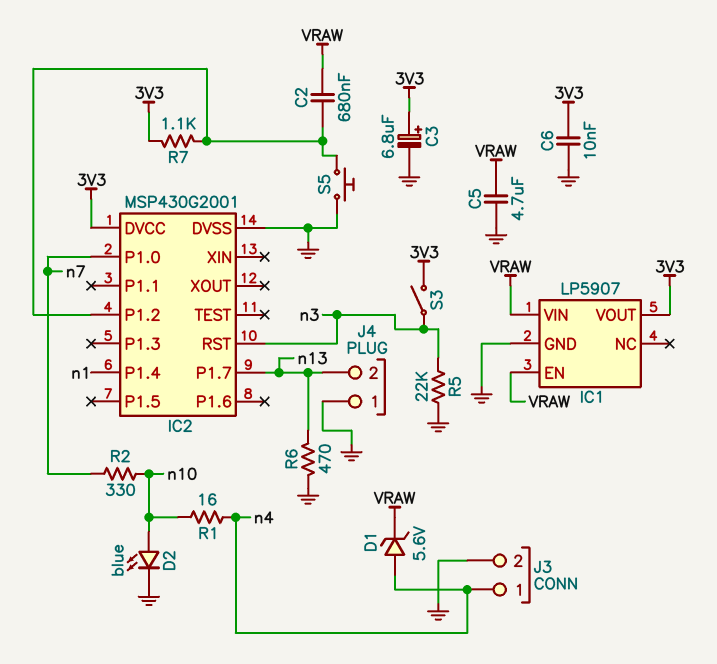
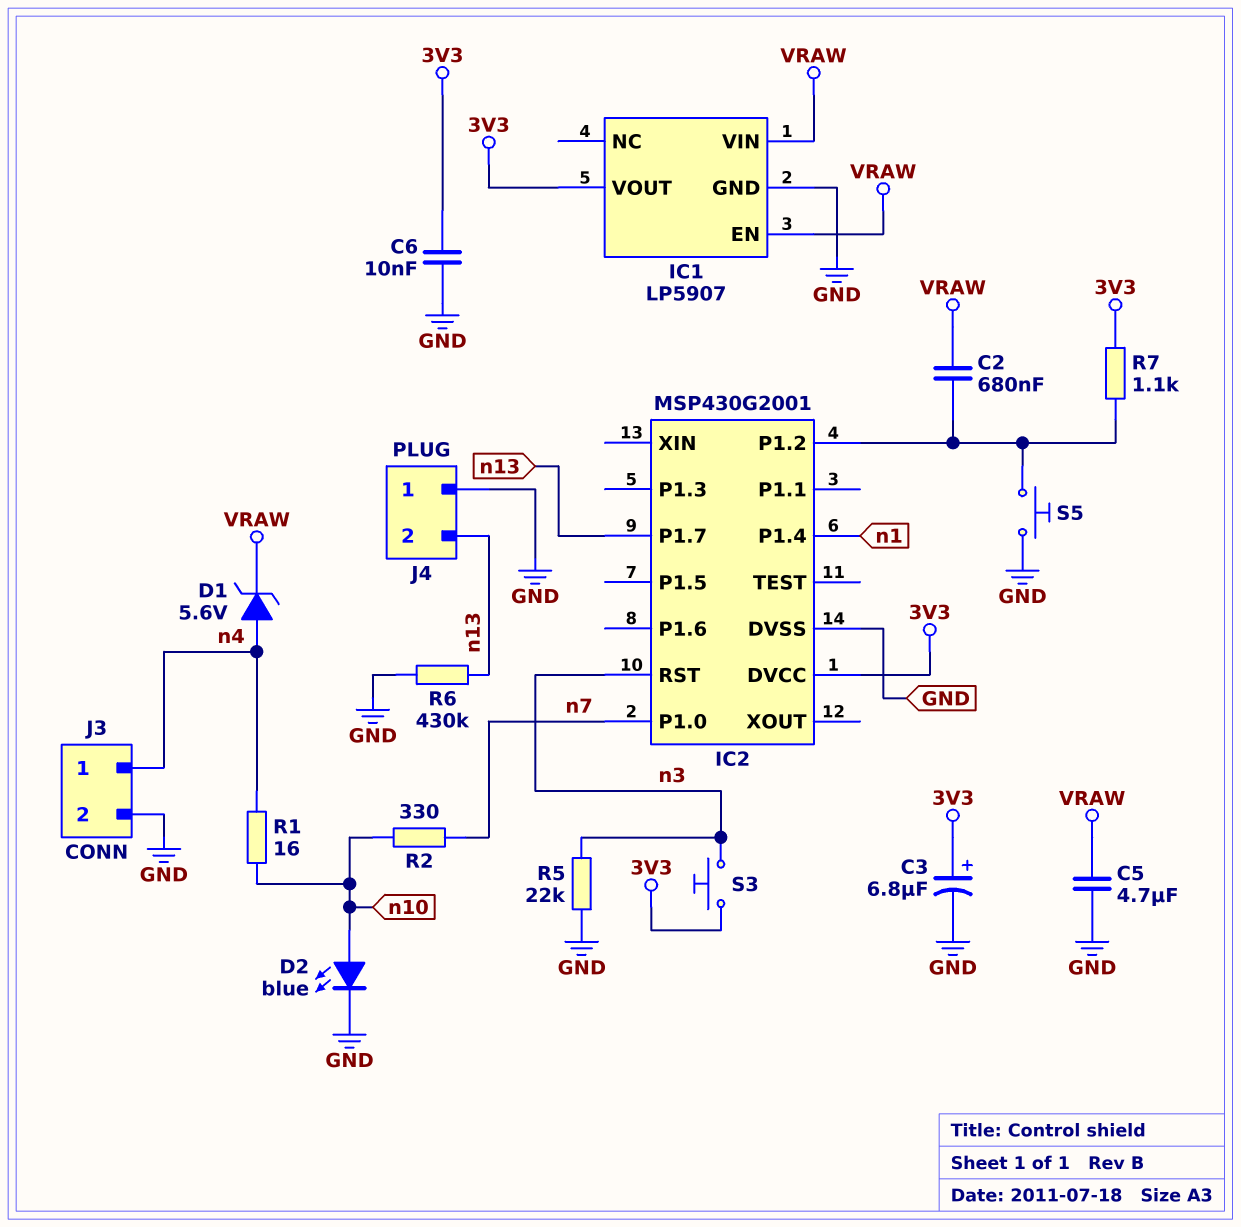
R6: 470 (GND, n13) -> 430k (GND, n13)
S3: switch (3V3, n3) -> button (3V3, n3)

